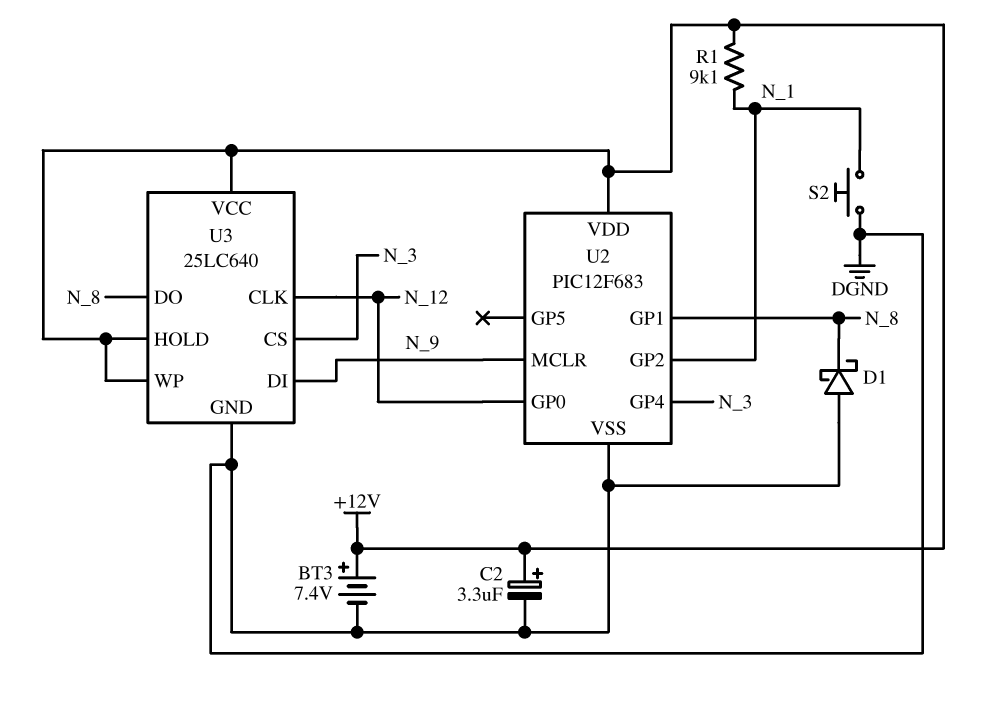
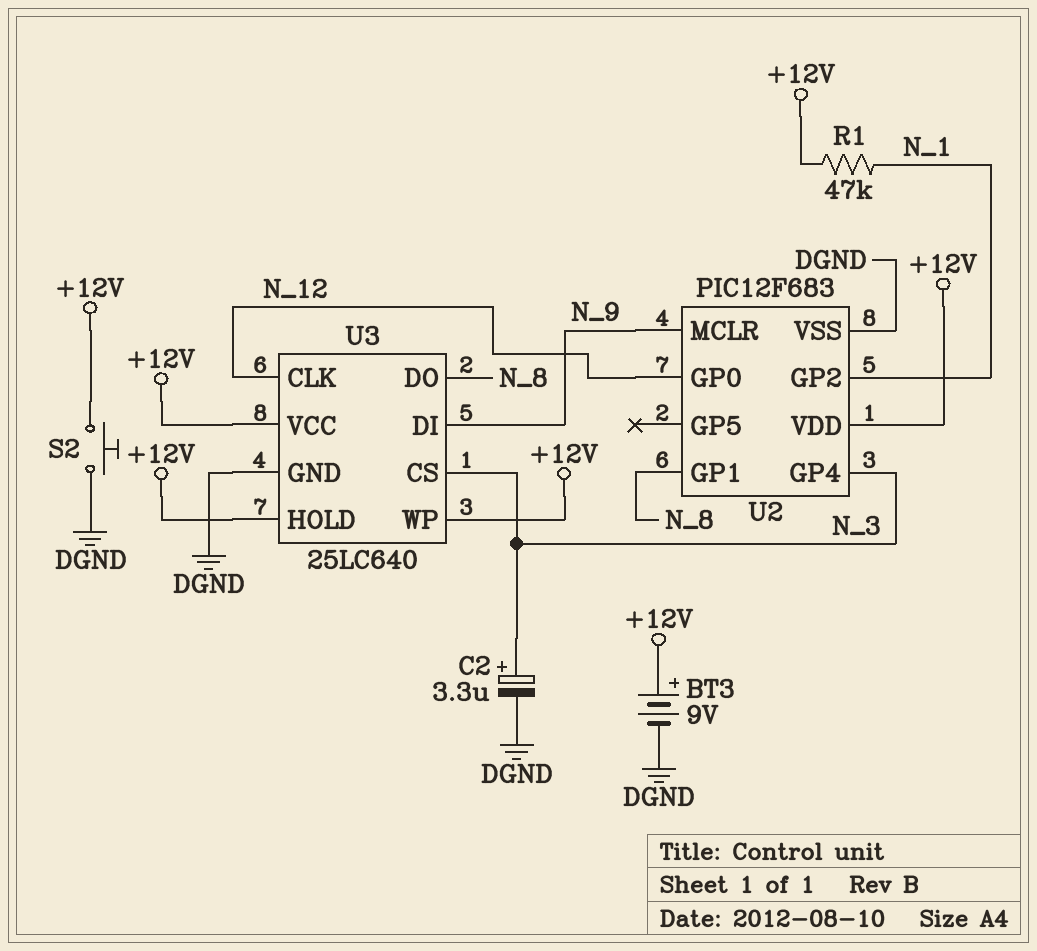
BT3: 7.4V (plus +12V, minus DGND) -> 9V (plus +12V, minus DGND)
C2: 3.3uF (plus +12V, minus DGND) -> 3.3uF (plus N_3, minus DGND)
D1: schottky (A DGND, K N_8) -> none
R1: 9.1k (+12V, N_1) -> 47k (+12V, N_1)
S2: button (DGND, N_1) -> button (+12V, DGND)

